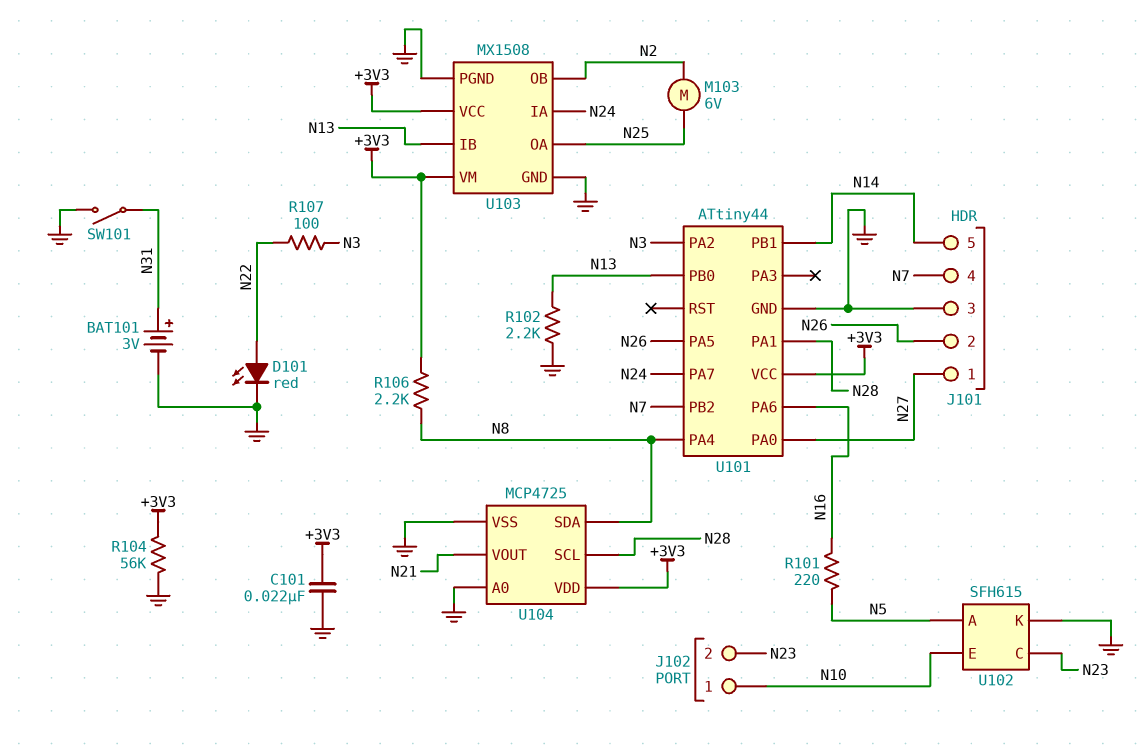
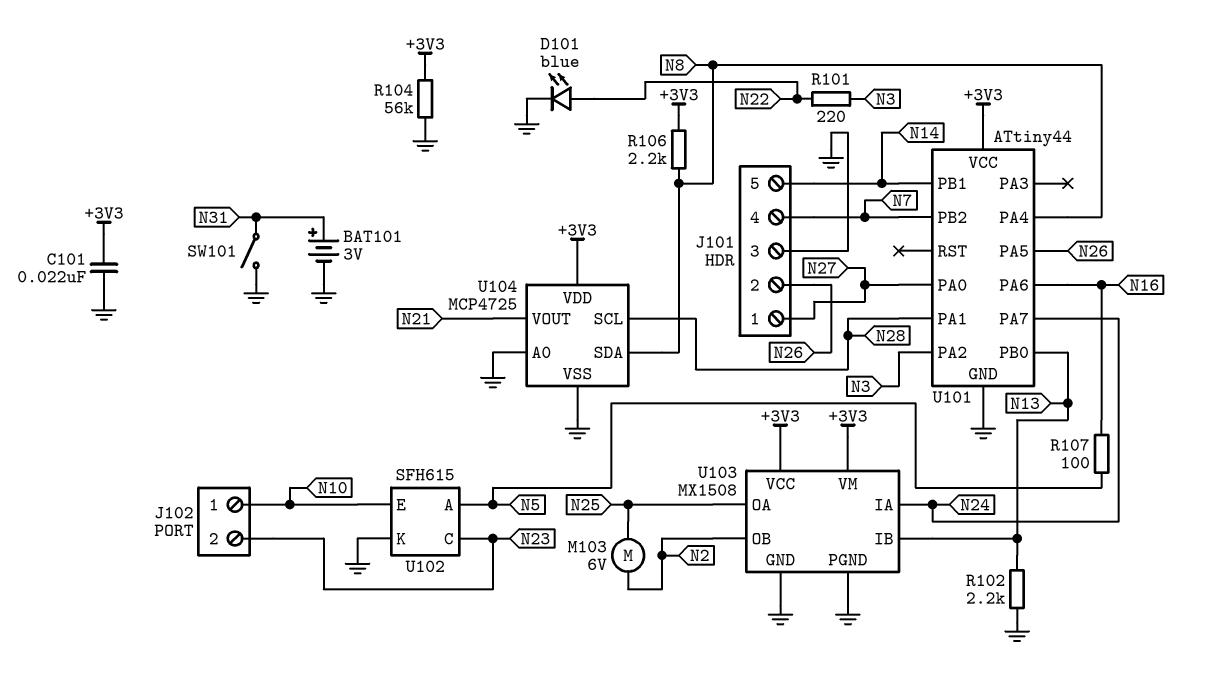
D101: LED red (A N22, K GND) -> LED blue (A N22, K GND)
R101: 220 (N5, N16) -> 220 (N3, N22)
R107: 100 (N3, N22) -> 100 (N5, N16)

